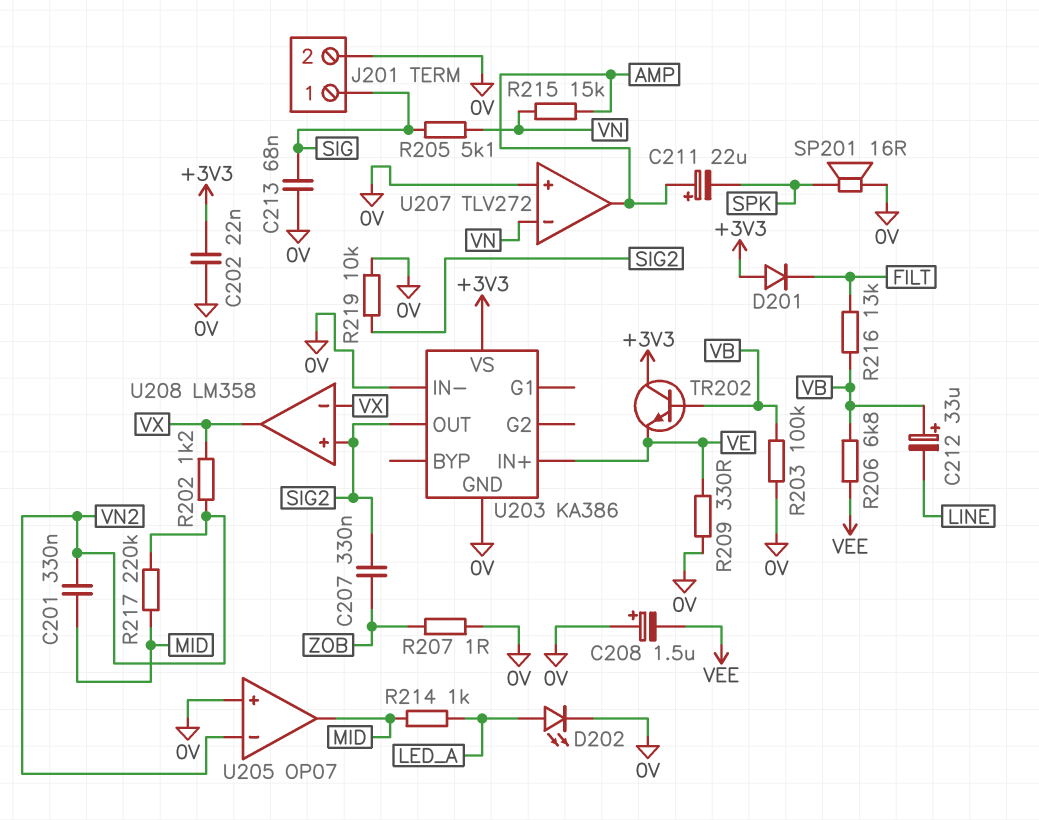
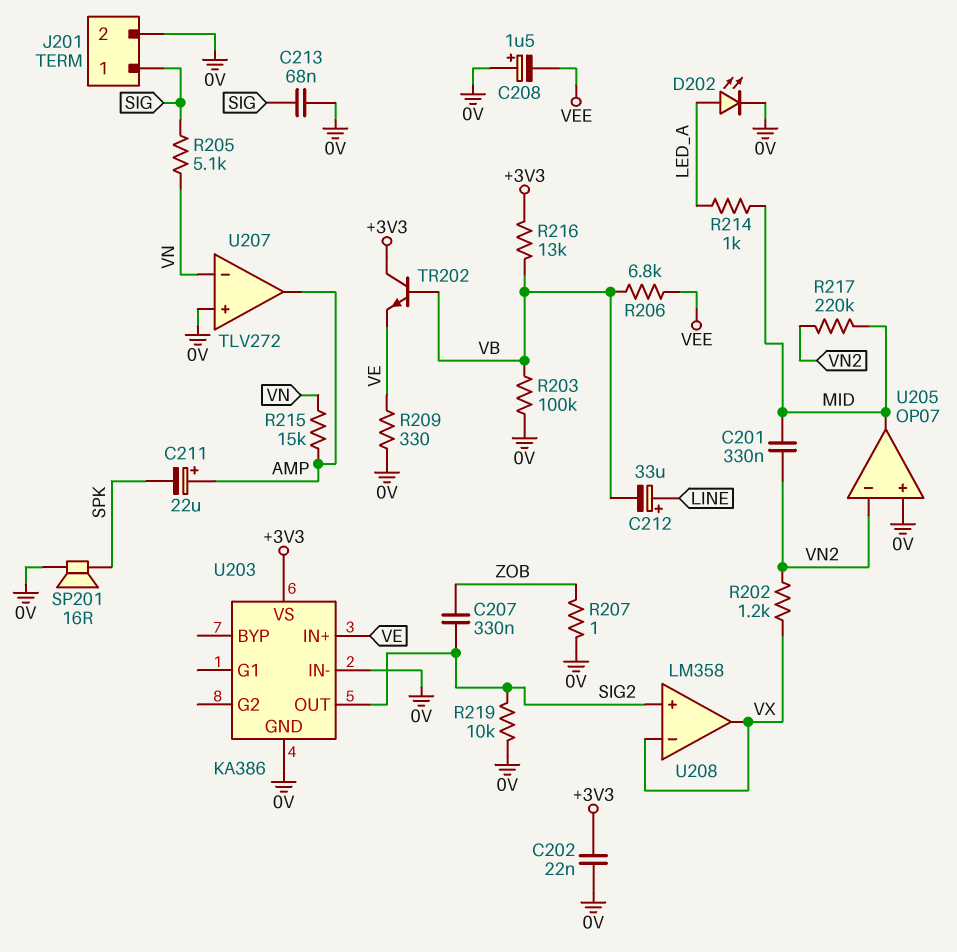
C212: 33uF (plus VB, minus LINE) -> 33uF (plus LINE, minus VB)
D201: diode (A +3V3, K FILT) -> none
R216: 13k (FILT, VB) -> 13k (+3V3, VB)

